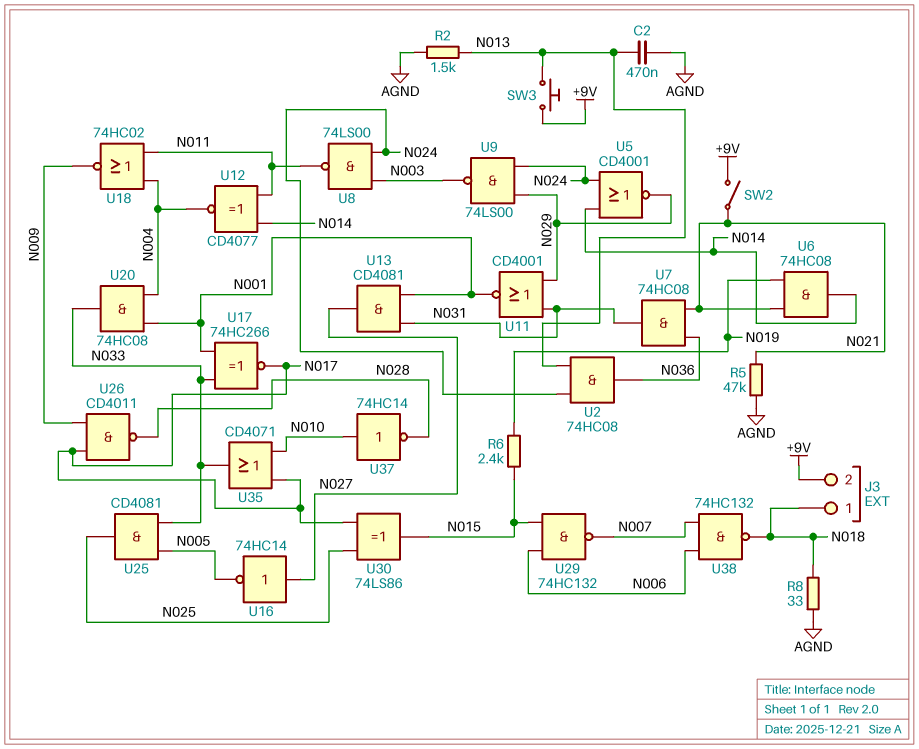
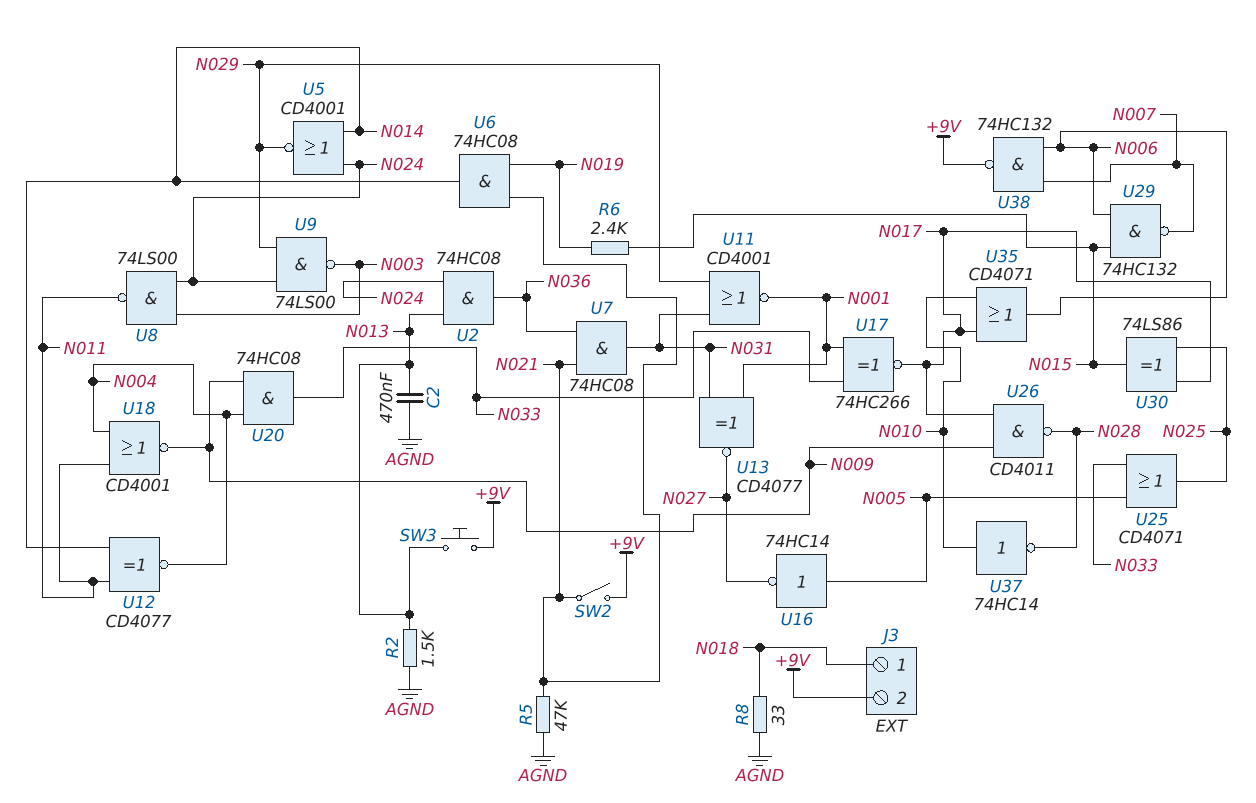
U13: AND CD4081 (in N001, in N031, out N027) -> XNOR CD4077 (in N001, in N031, out N027)
U16: NOT 74HC14 (in N027, out N005) -> NOT 74HC14 (in N005, out N027)
U18: NOR 74HC02 (in N004, in N011, out N009) -> NOR CD4001 (in N004, in N011, out N009)
U20: AND 74HC08 (in N001, in N004, out N033) -> AND 74HC08 (in N004, in N009, out N033)
U25: AND CD4081 (in N005, in N033, out N025) -> OR CD4071 (in N005, in N033, out N025)
U35: OR CD4071 (in N010, in N017, out N033) -> OR CD4071 (in N010, in N017, out N006)
U38: NAND 74HC132 (in N006, in N007, out N018) -> NAND 74HC132 (in N006, in N007, out +9V)

